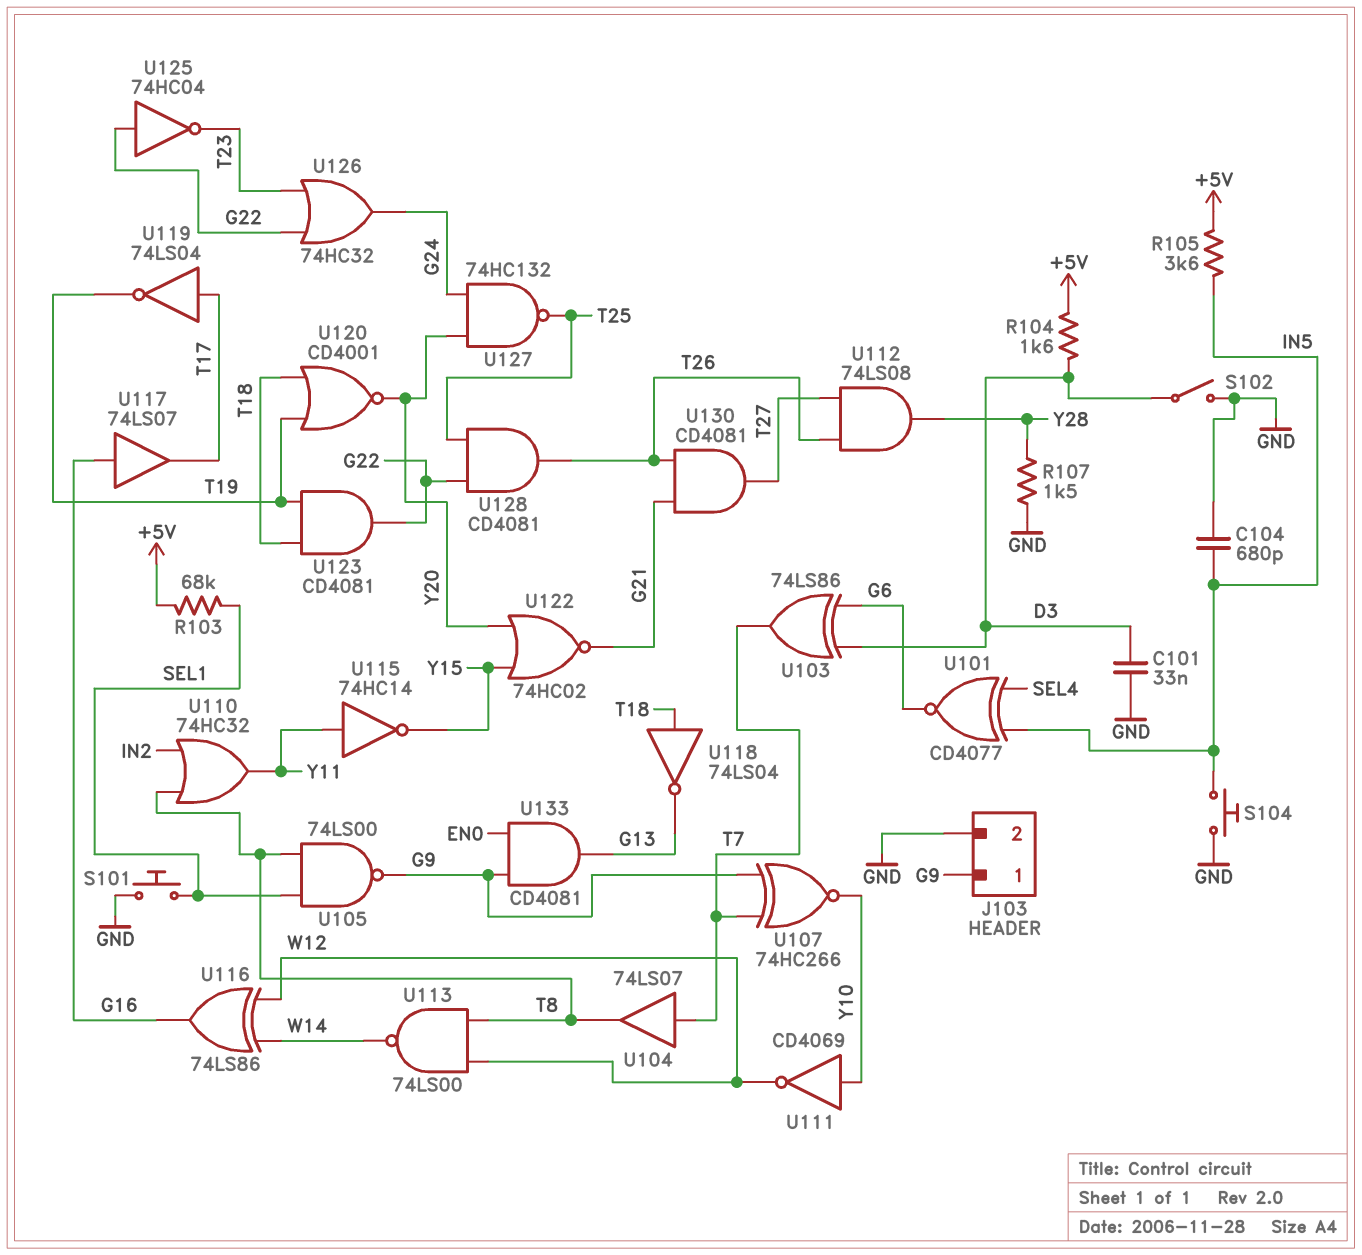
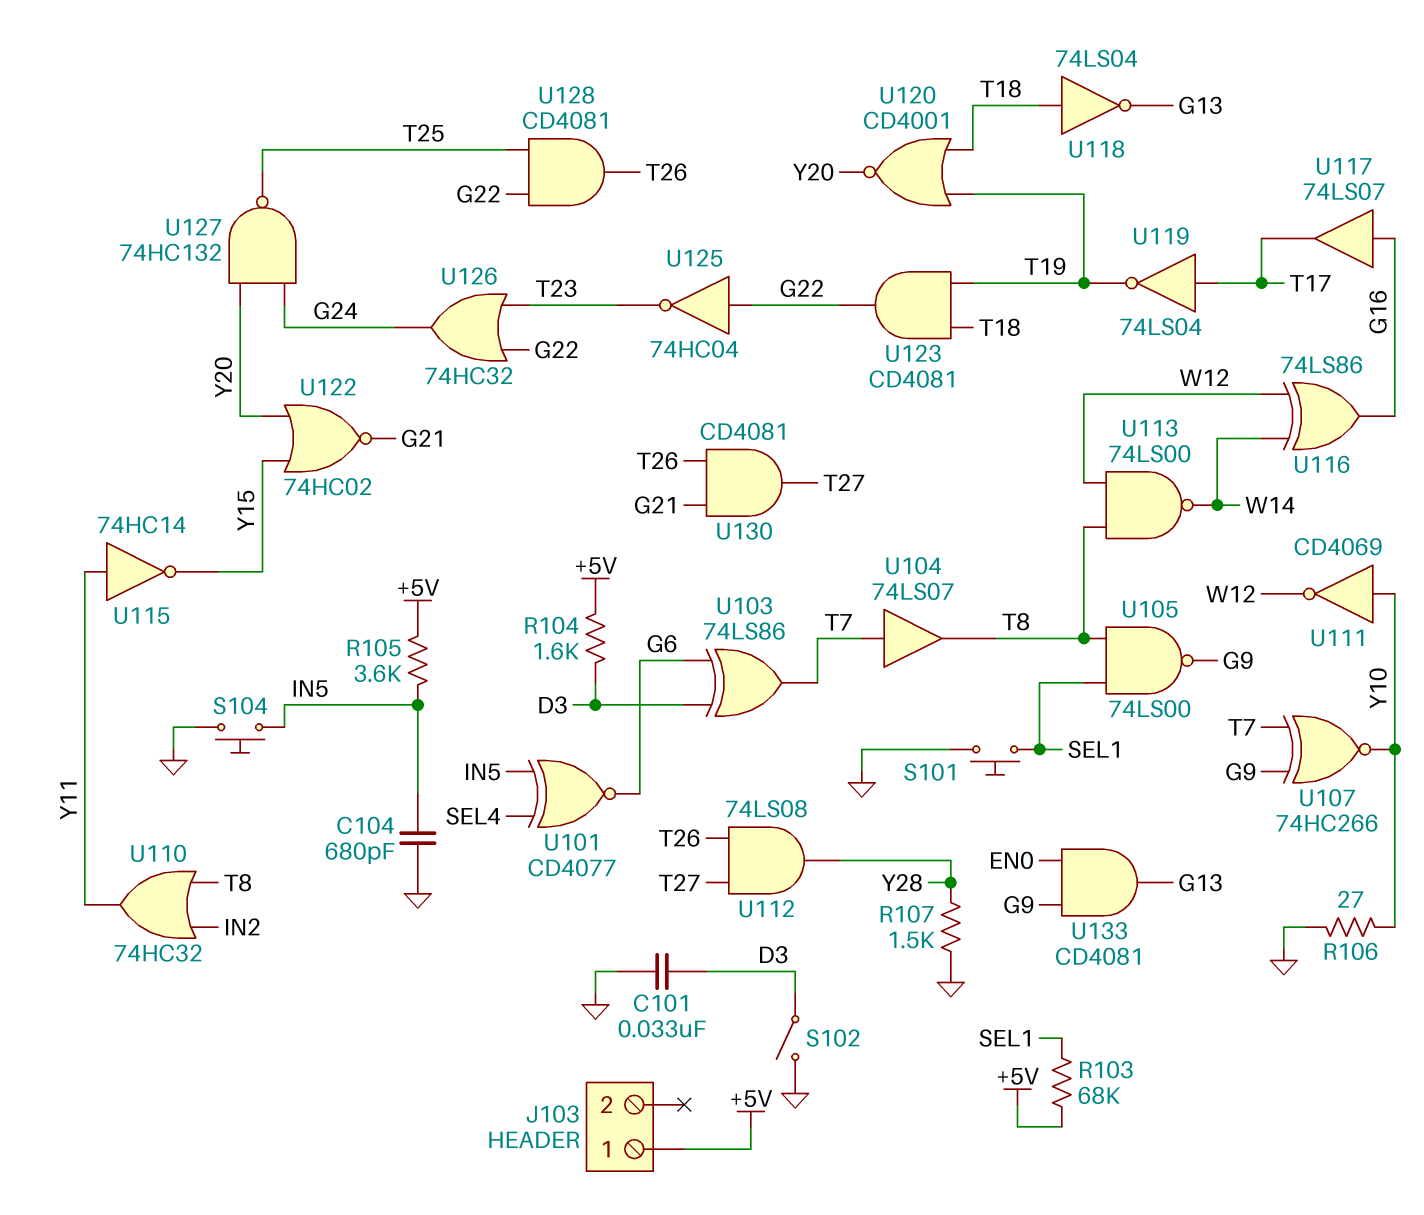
J103 pin 1: G9 -> +5V
J103 pin 2: GND -> none
R106: none -> 27 (GND, Y10)

